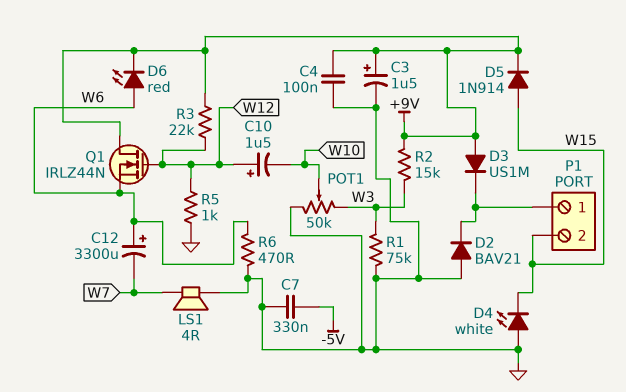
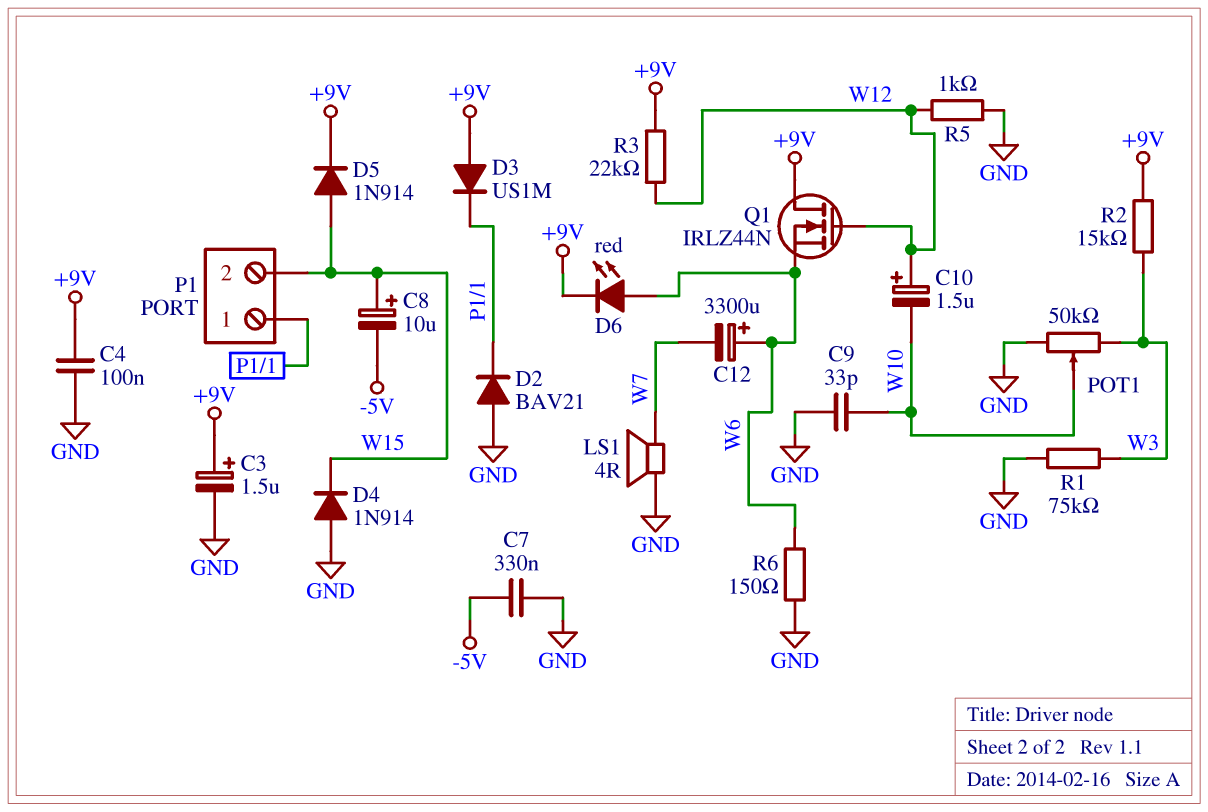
C8: none -> 10uF (plus W15, minus -5V)
C9: none -> 33pF (GND, W10)
D4: LED white (A GND, K W15) -> diode 1N914 (A GND, K W15)
R6: 470 (GND, W6) -> 150 (GND, W6)

